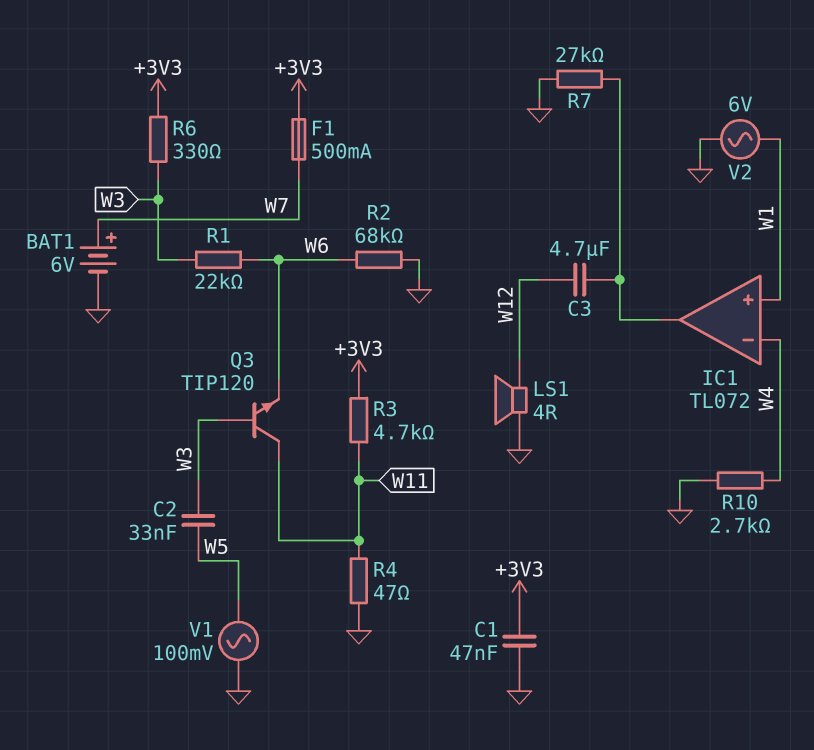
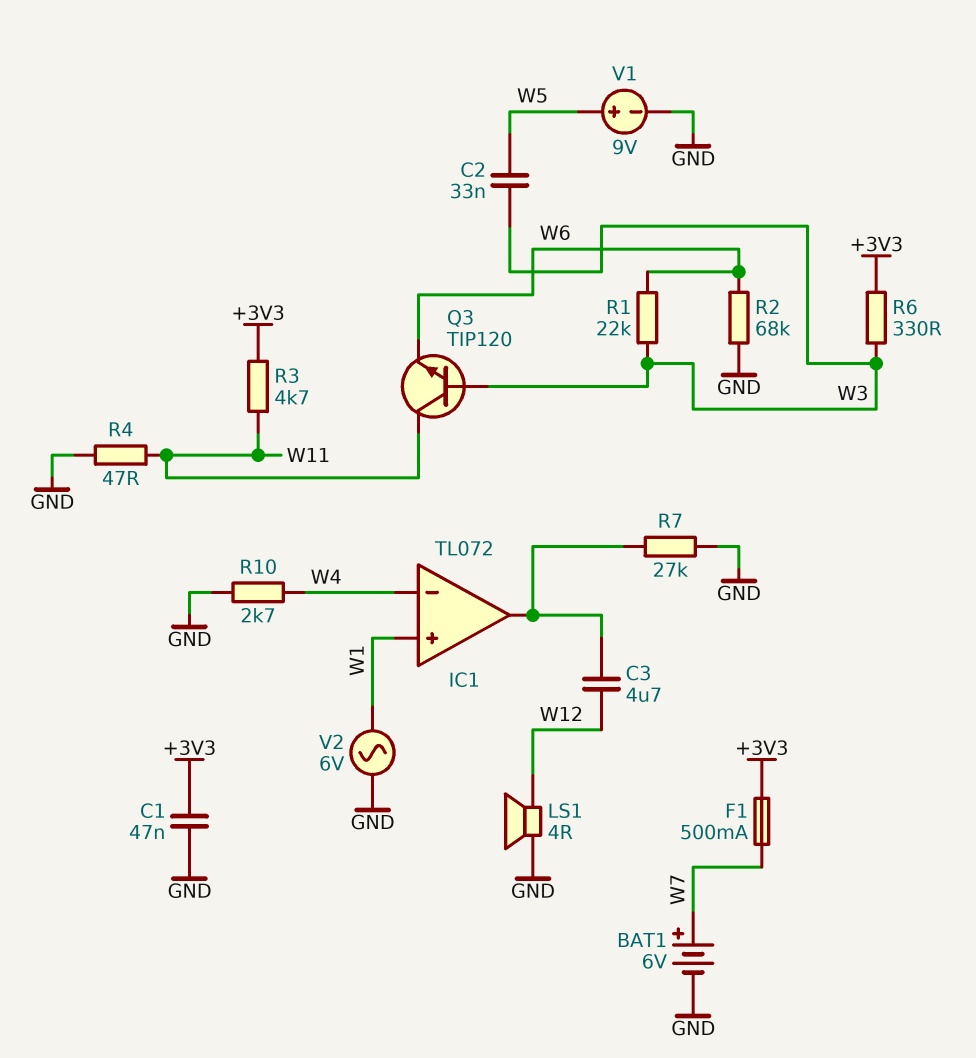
V1: AC 100mV (GND, W5) -> 9V (plus W5, minus GND)

